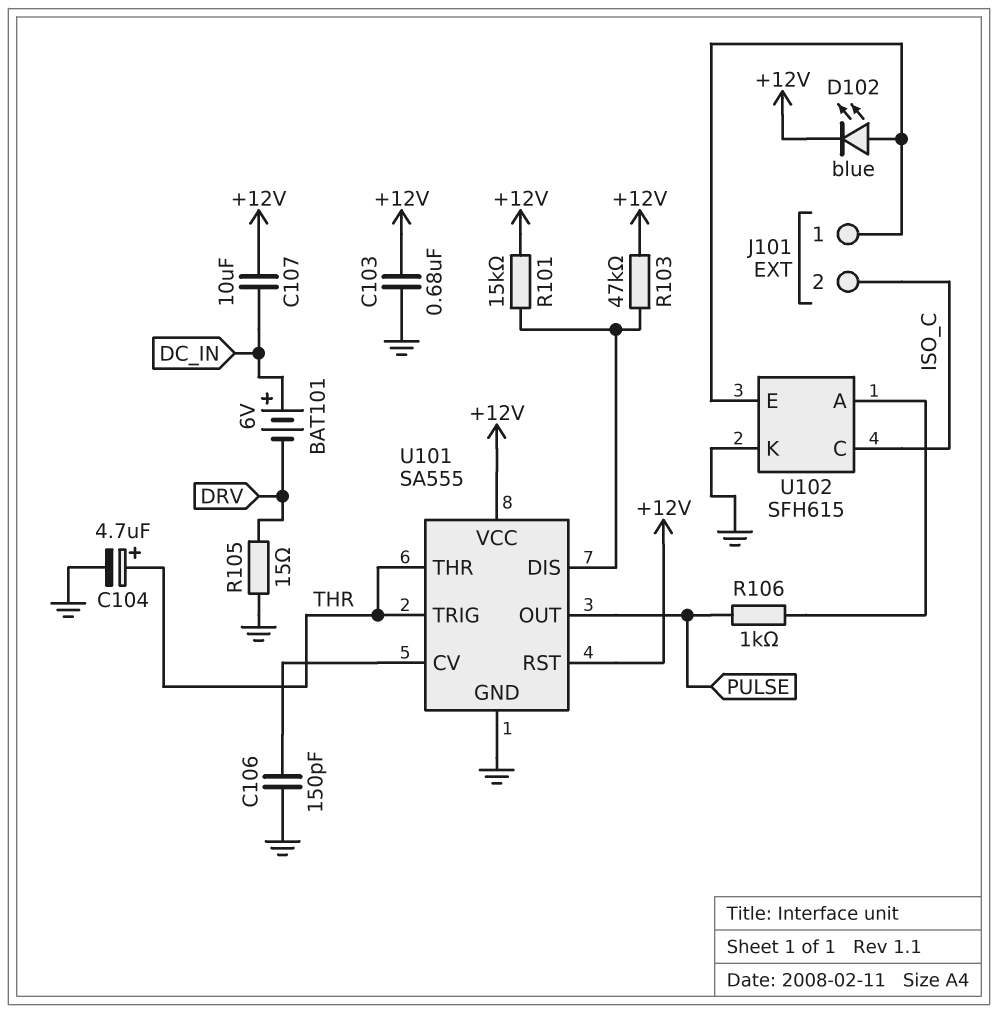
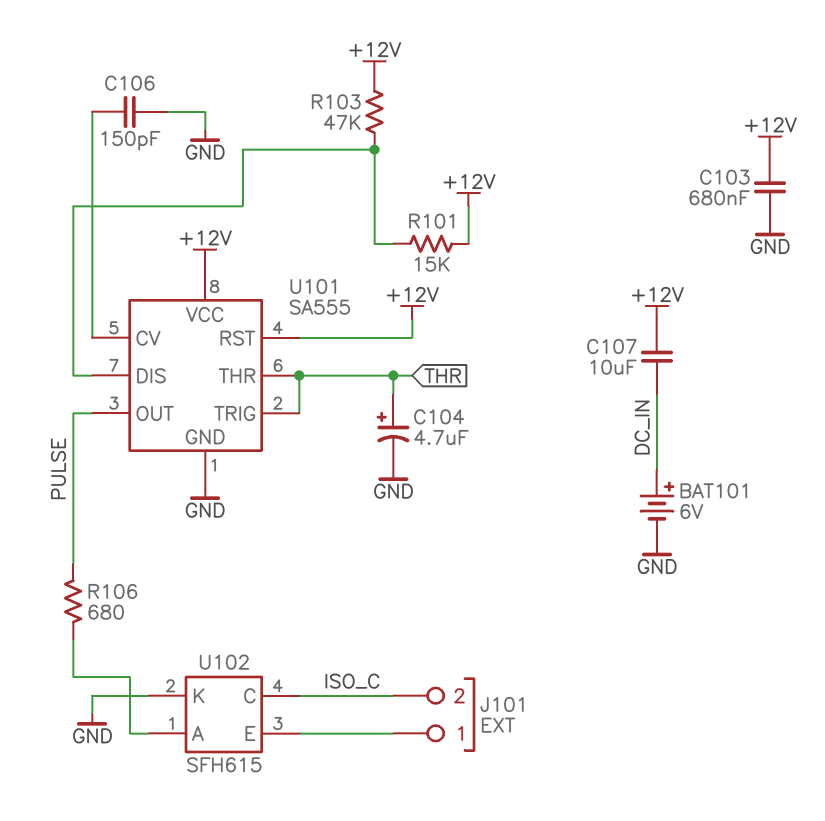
BAT101: 6V (plus DC_IN, minus DRV) -> 6V (plus DC_IN, minus GND)
D102: LED blue (A J101/1, K +12V) -> none
R105: 15 (DRV, GND) -> none
R106: 1k (PULSE, U102/A) -> 680 (PULSE, U102/A)

